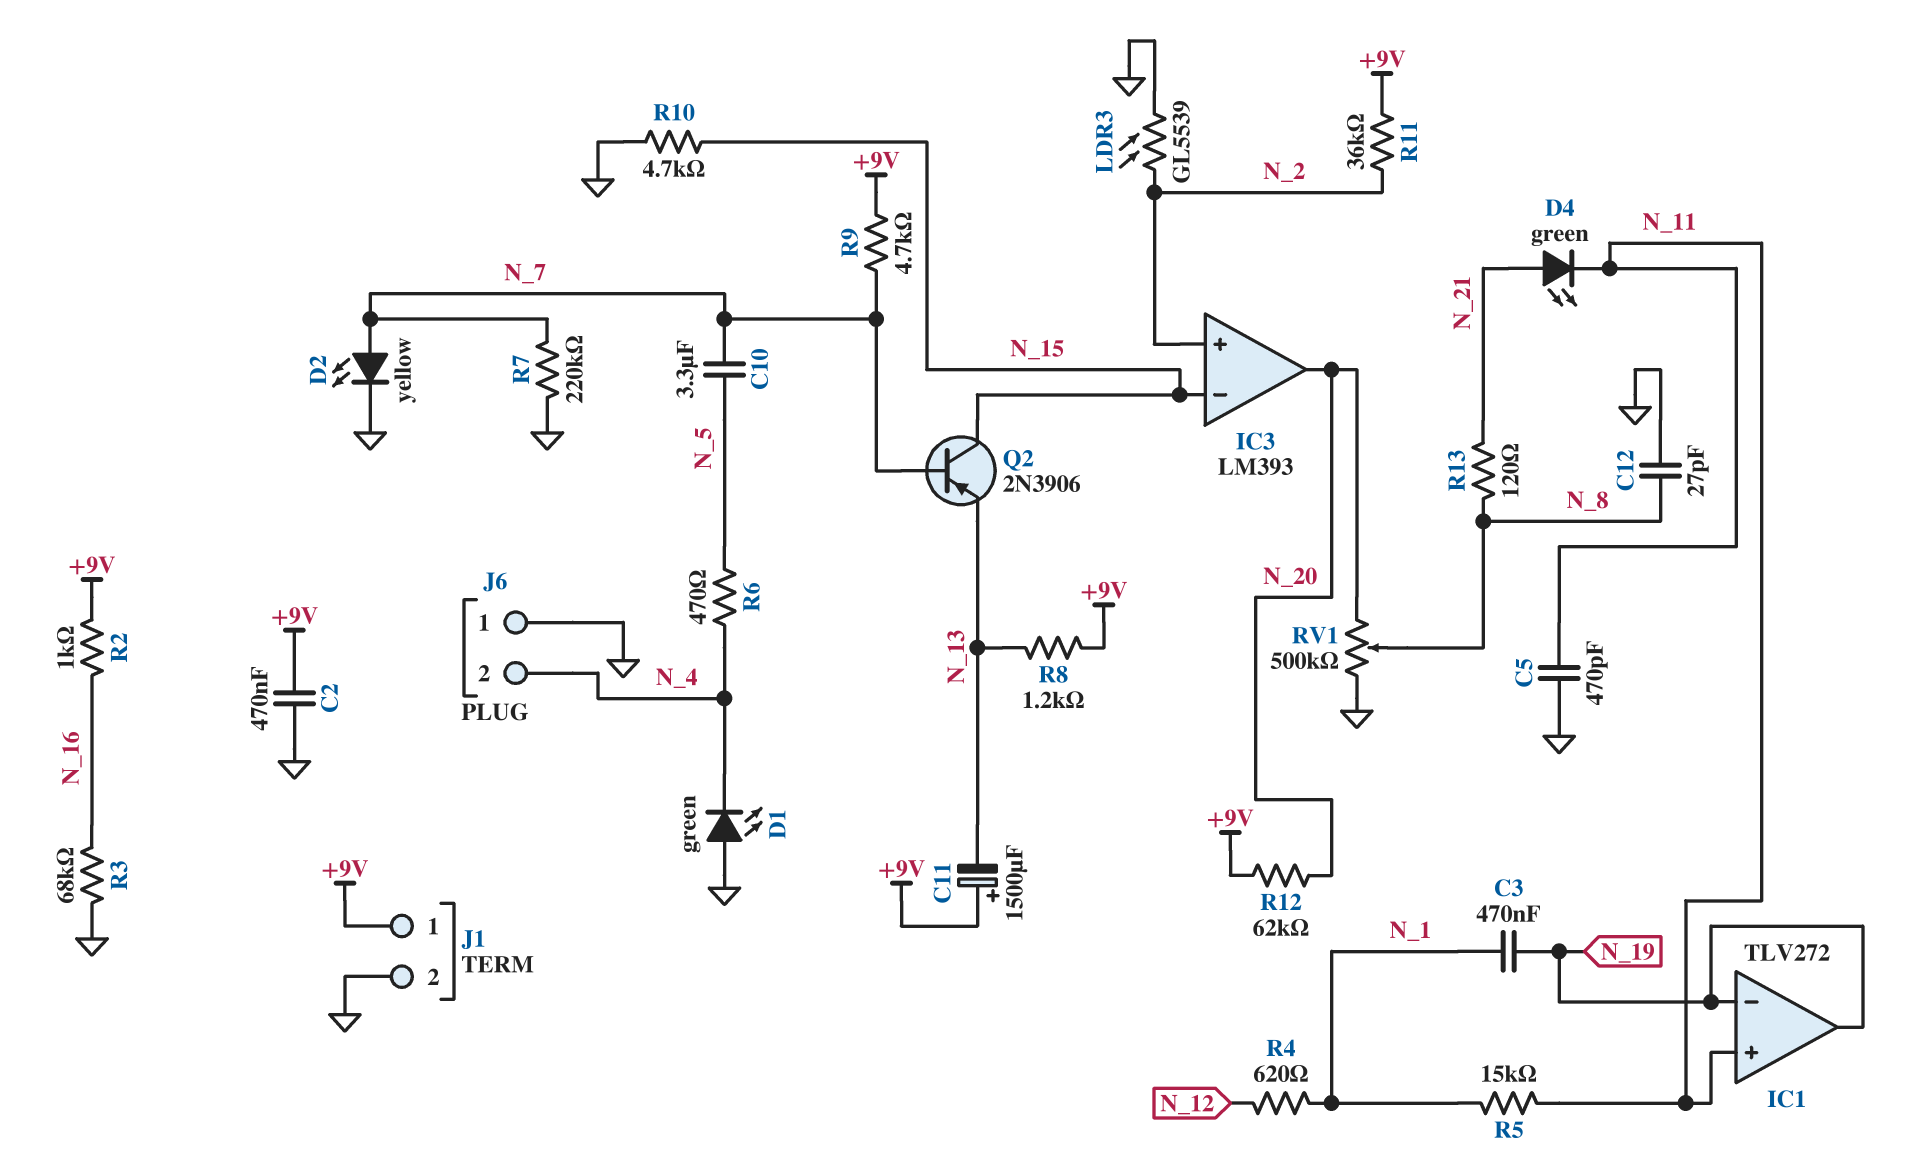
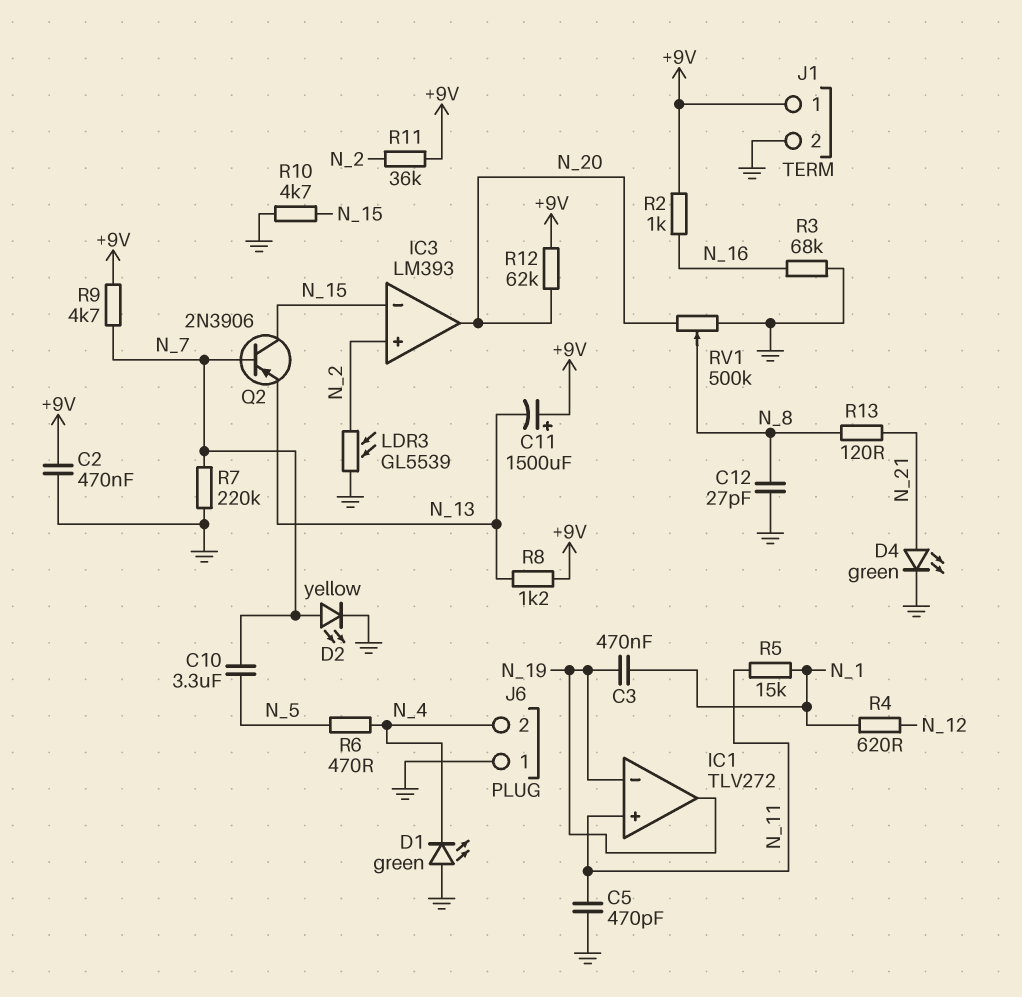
D4: LED green (A N_21, K N_11) -> LED green (A N_21, K GND)

